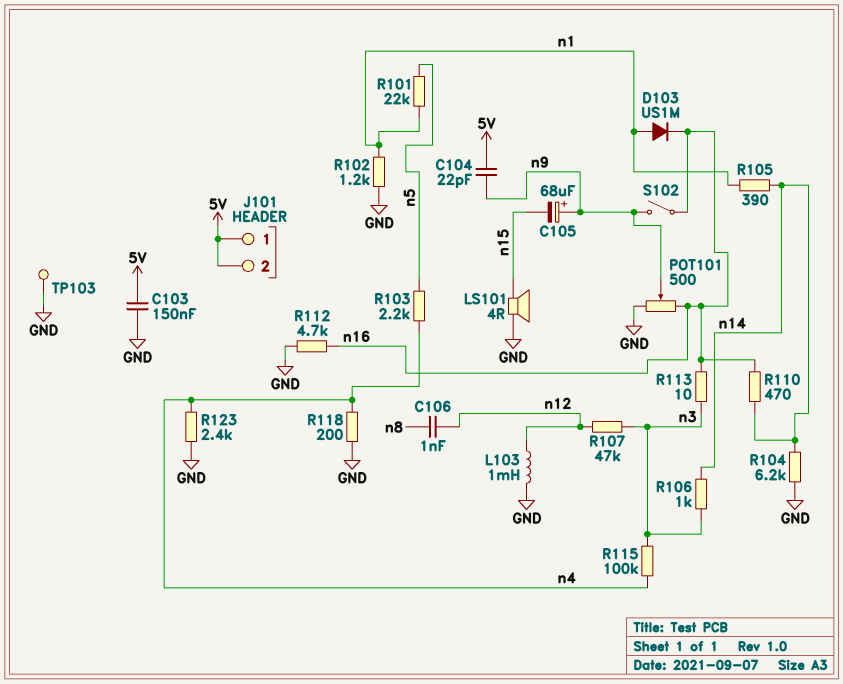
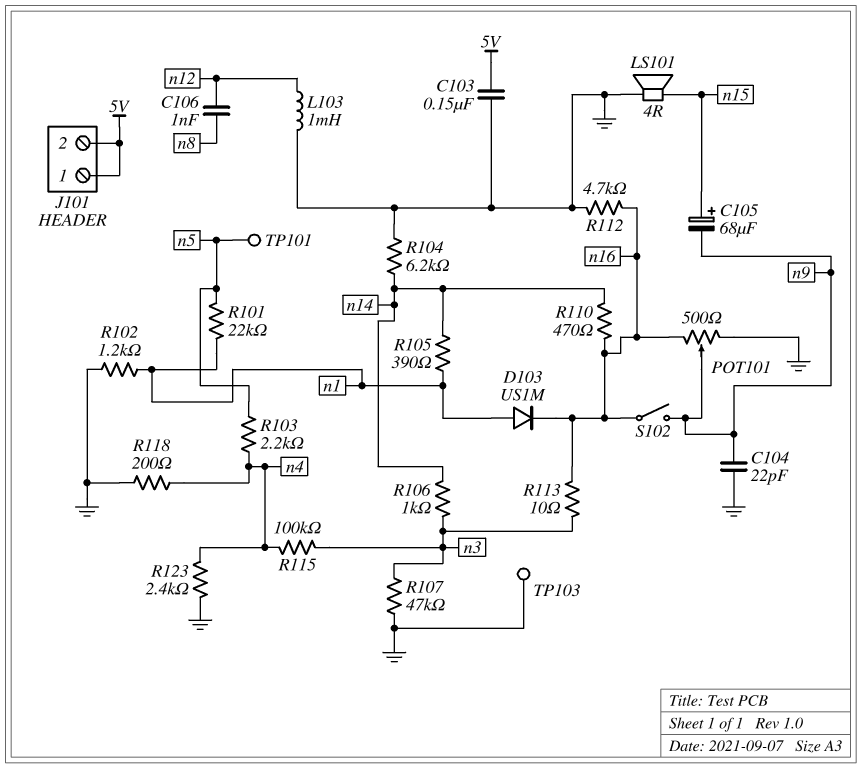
C104: 22pF (5V, n9) -> 22pF (GND, n9)
C105: 68uF (plus n9, minus n15) -> 68uF (plus n15, minus n9)
R107: 47k (n3, n12) -> 47k (GND, n3)
TP101: none -> test point (n5)

